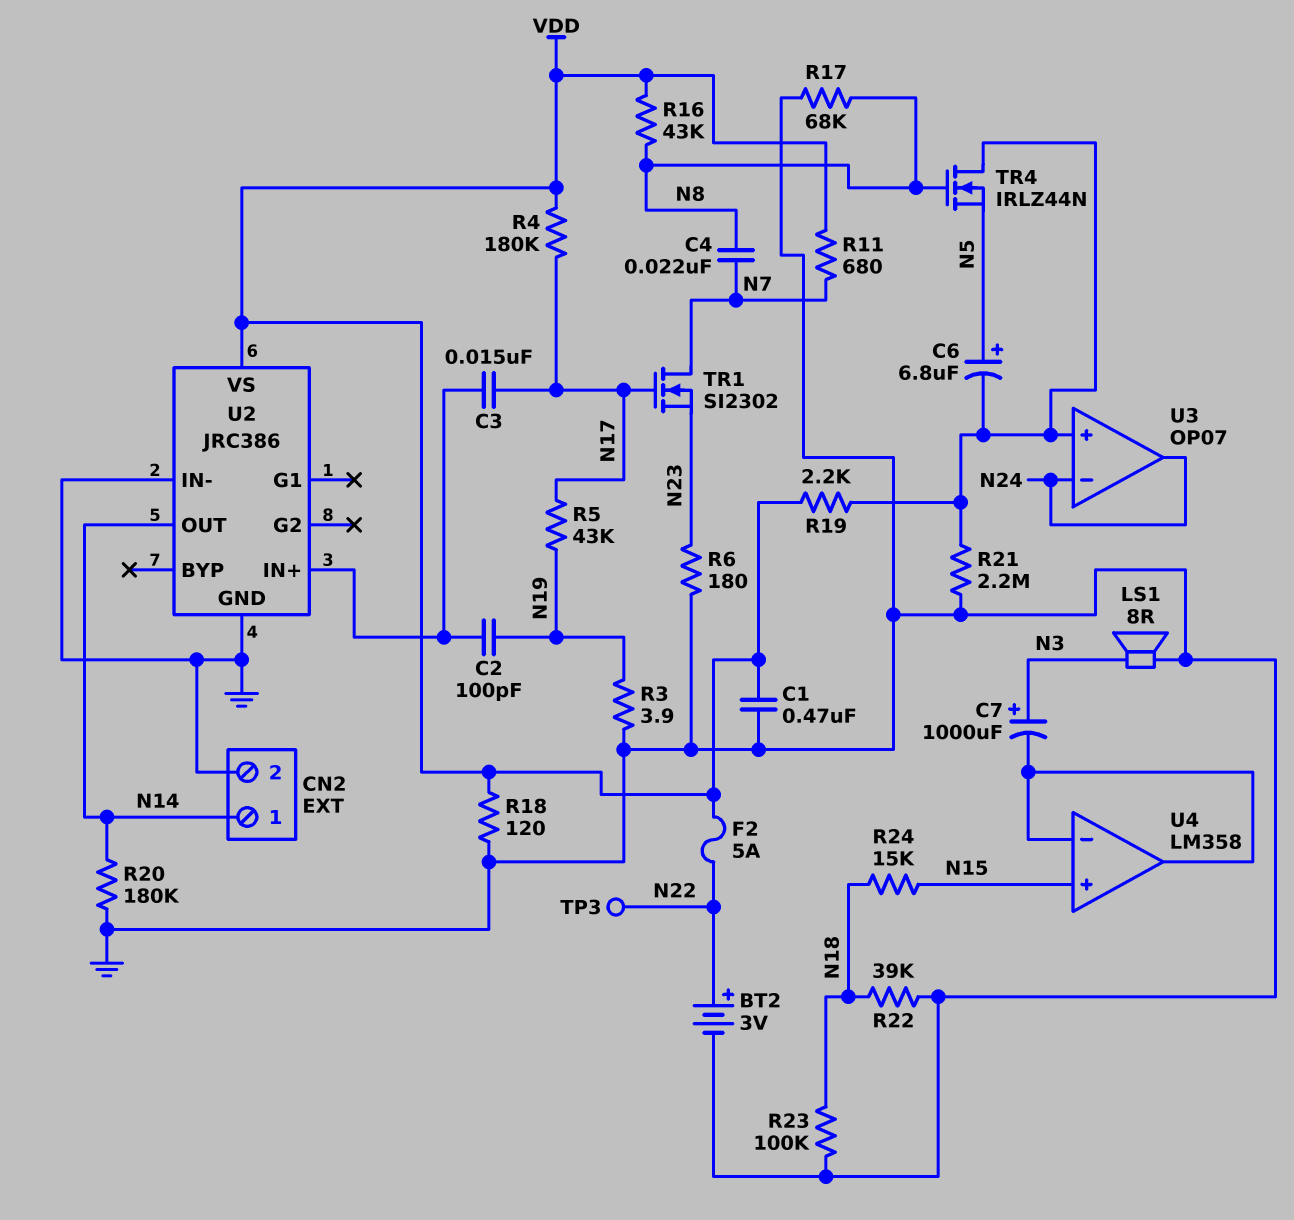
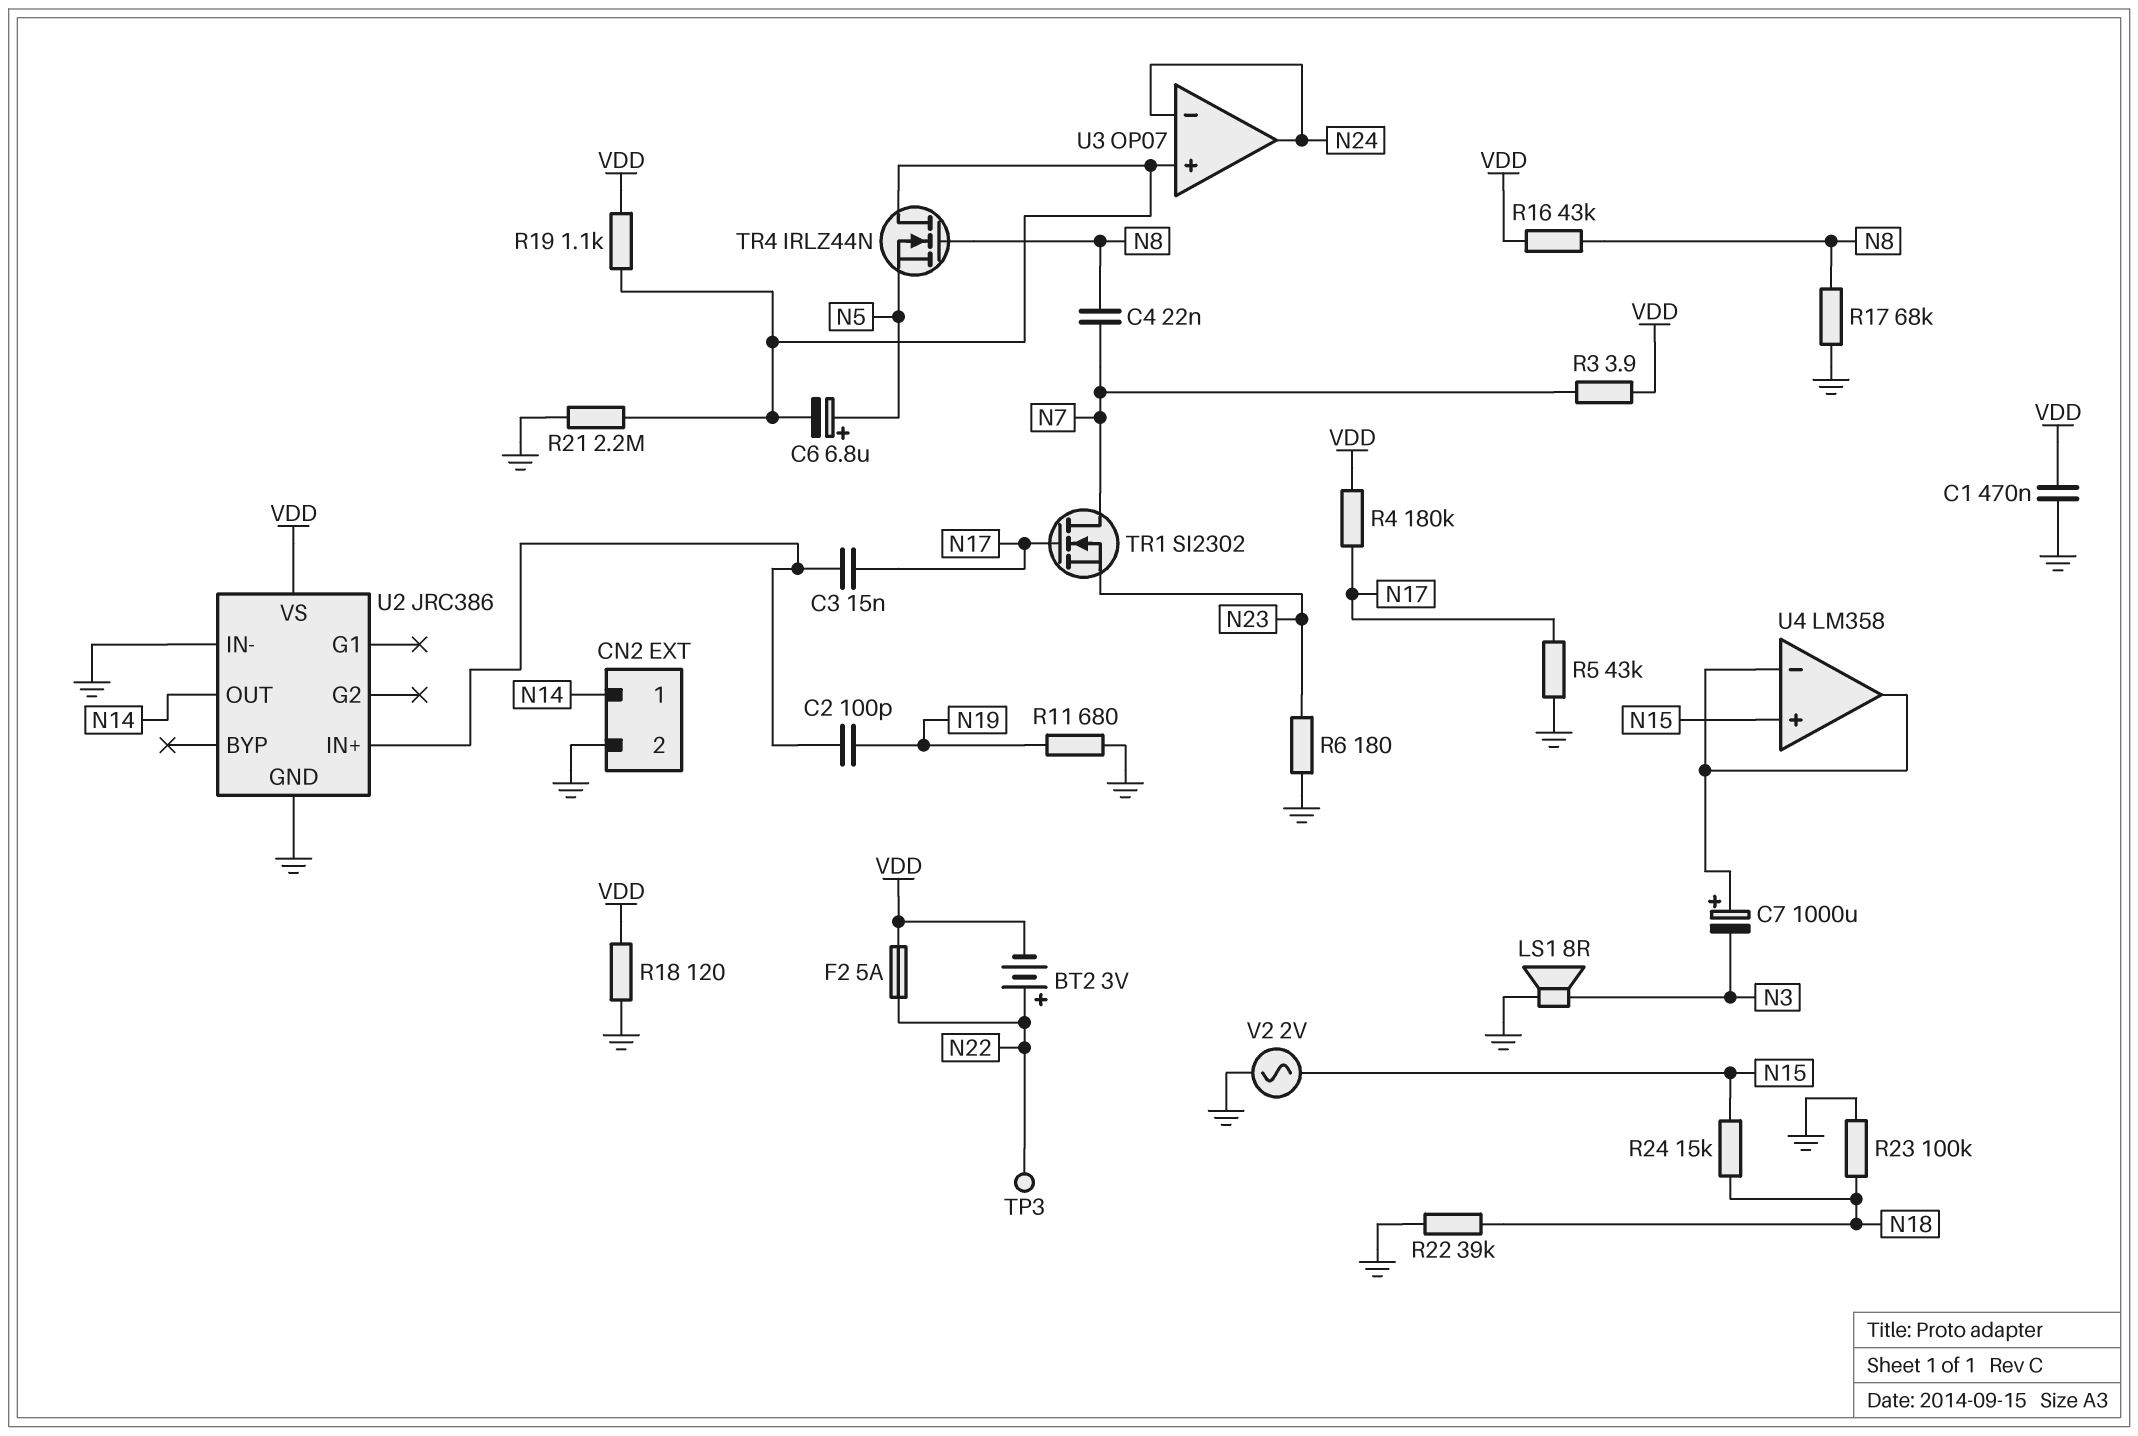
BT2: 3V (plus N22, minus GND) -> 3V (plus N22, minus VDD)
C7: 1000uF (plus N3, minus U4/in-) -> 1000uF (plus U4/in-, minus N3)
R3: 3.9 (GND, N19) -> 3.9 (N7, VDD)
R5: 43k (N17, N19) -> 43k (GND, N17)
R11: 680 (N7, VDD) -> 680 (GND, N19)
R19: 2.2k (U3/in+, VDD) -> 1.1k (U3/in+, VDD)
R20: 180k (GND, N14) -> none
V2: none -> AC 2V (GND, N15)

